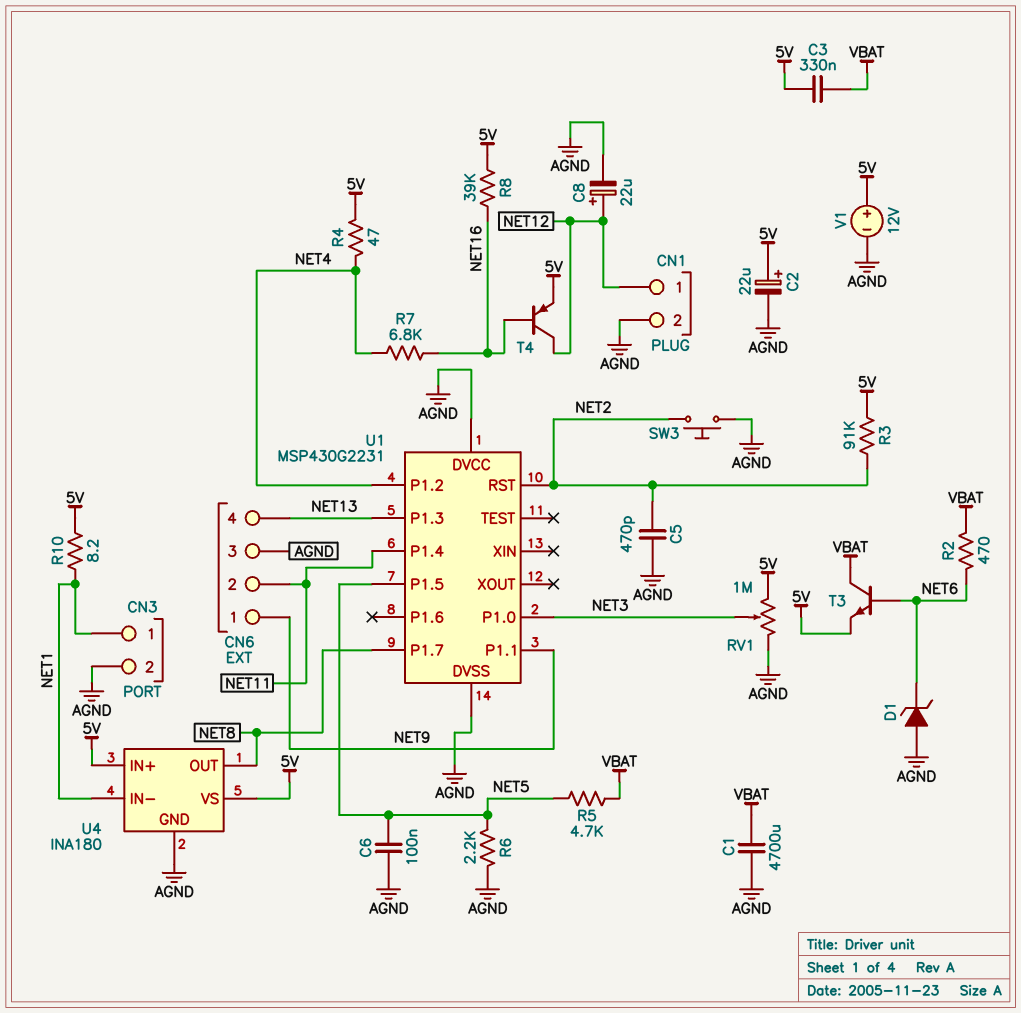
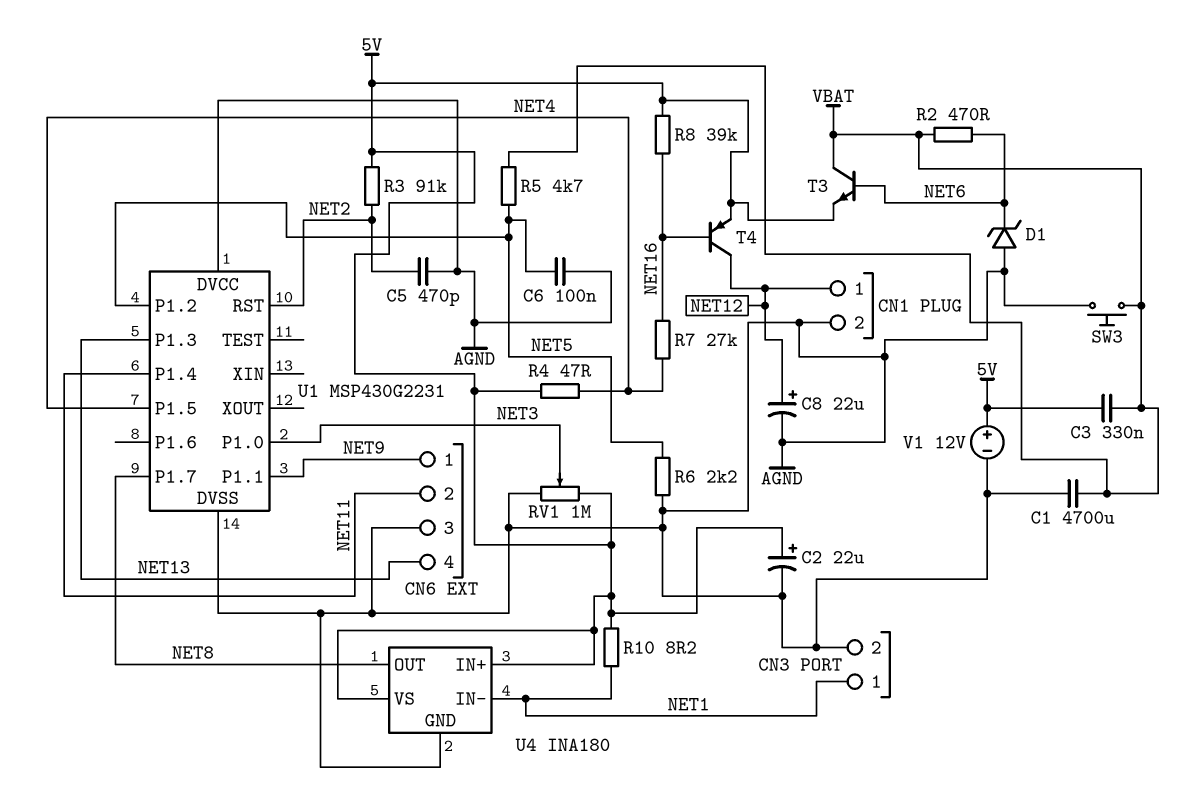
R7: 6.8k (NET4, NET16) -> 27k (NET4, NET16)
SW3: button (AGND, NET2) -> button (AGND, VBAT)
U1 pin P1.2: NET4 -> NET5
U1 pin P1.5: NET5 -> NET4

